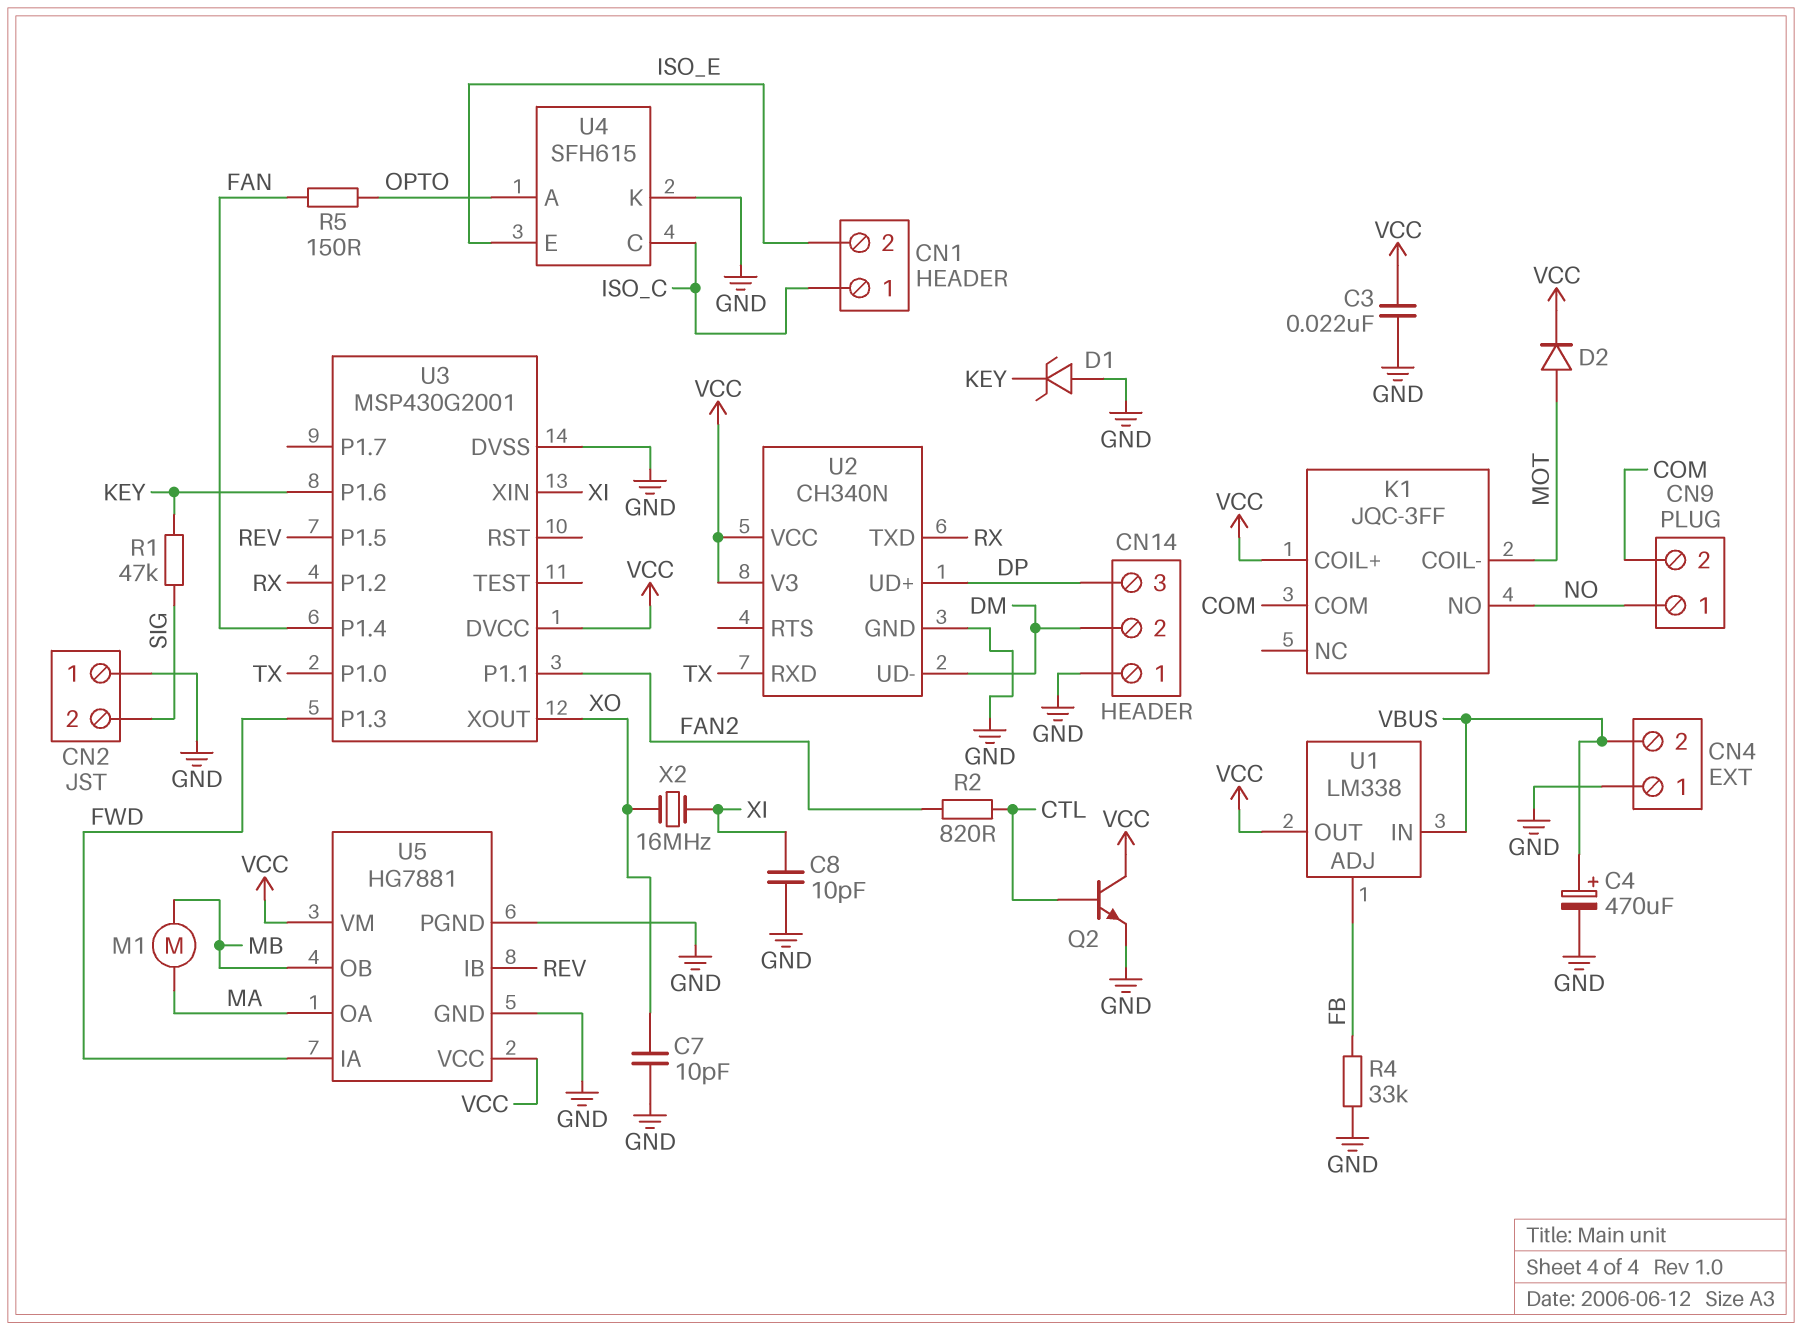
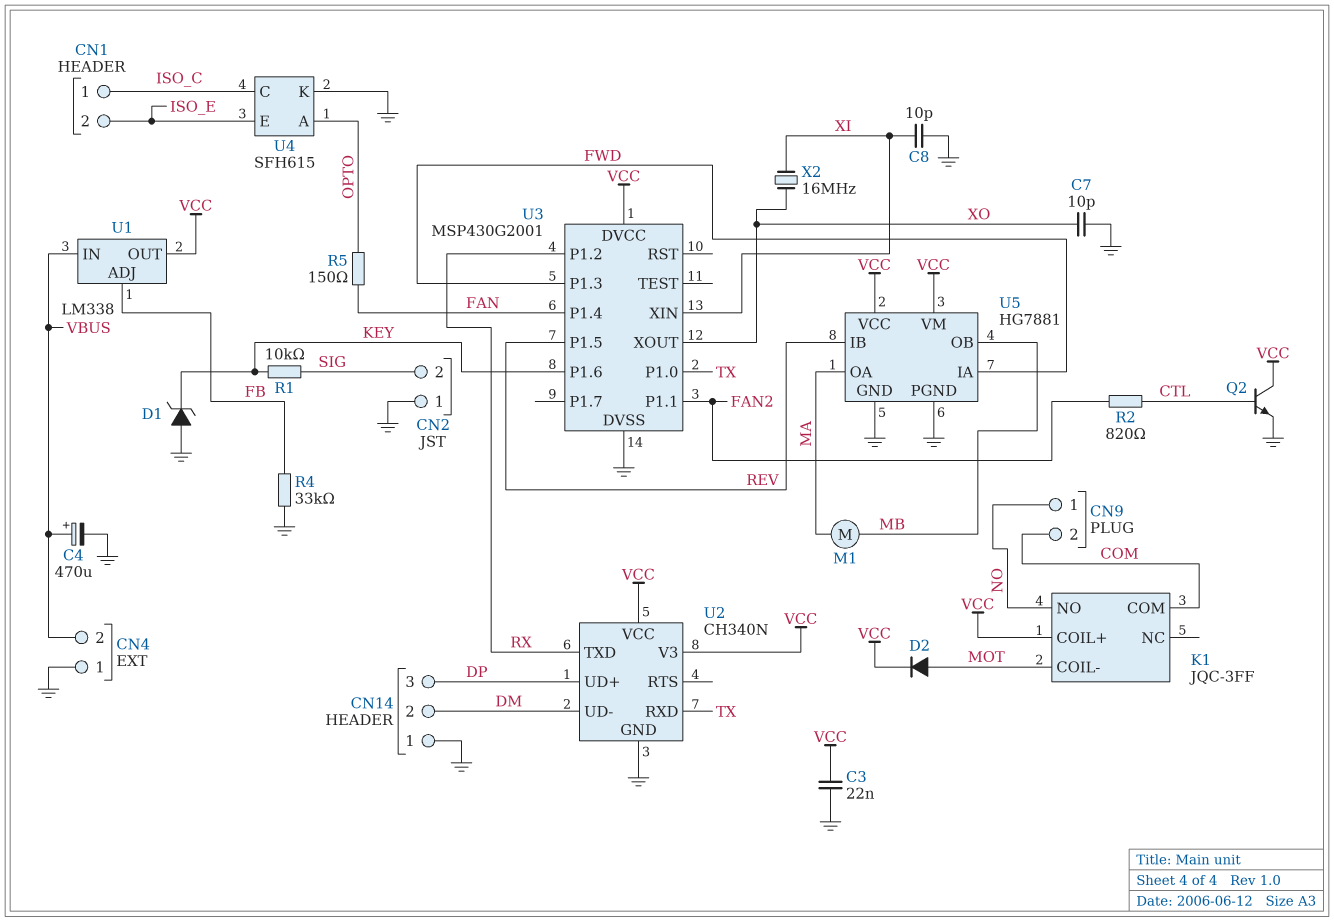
R1: 47k (KEY, SIG) -> 10k (KEY, SIG)

